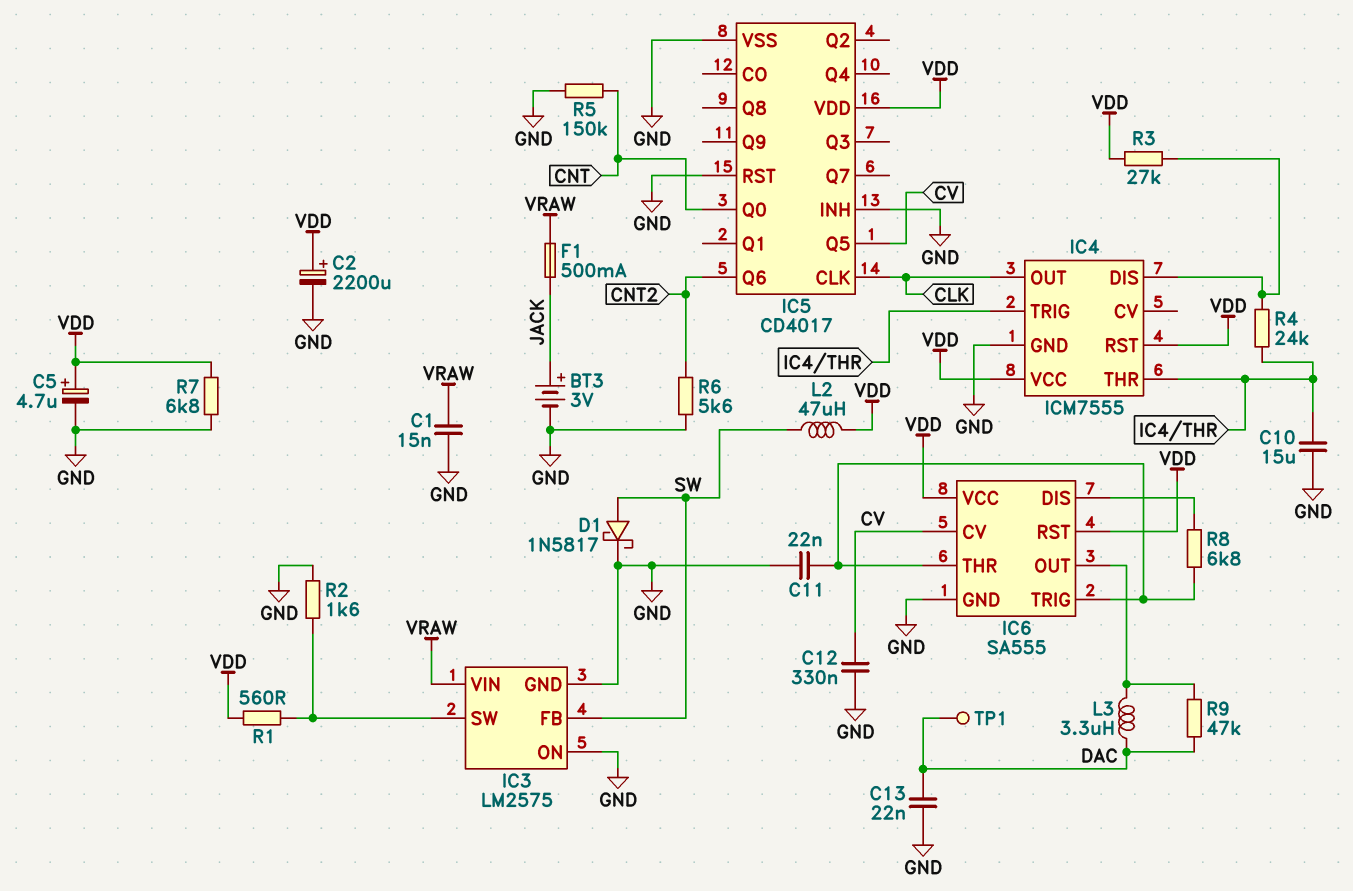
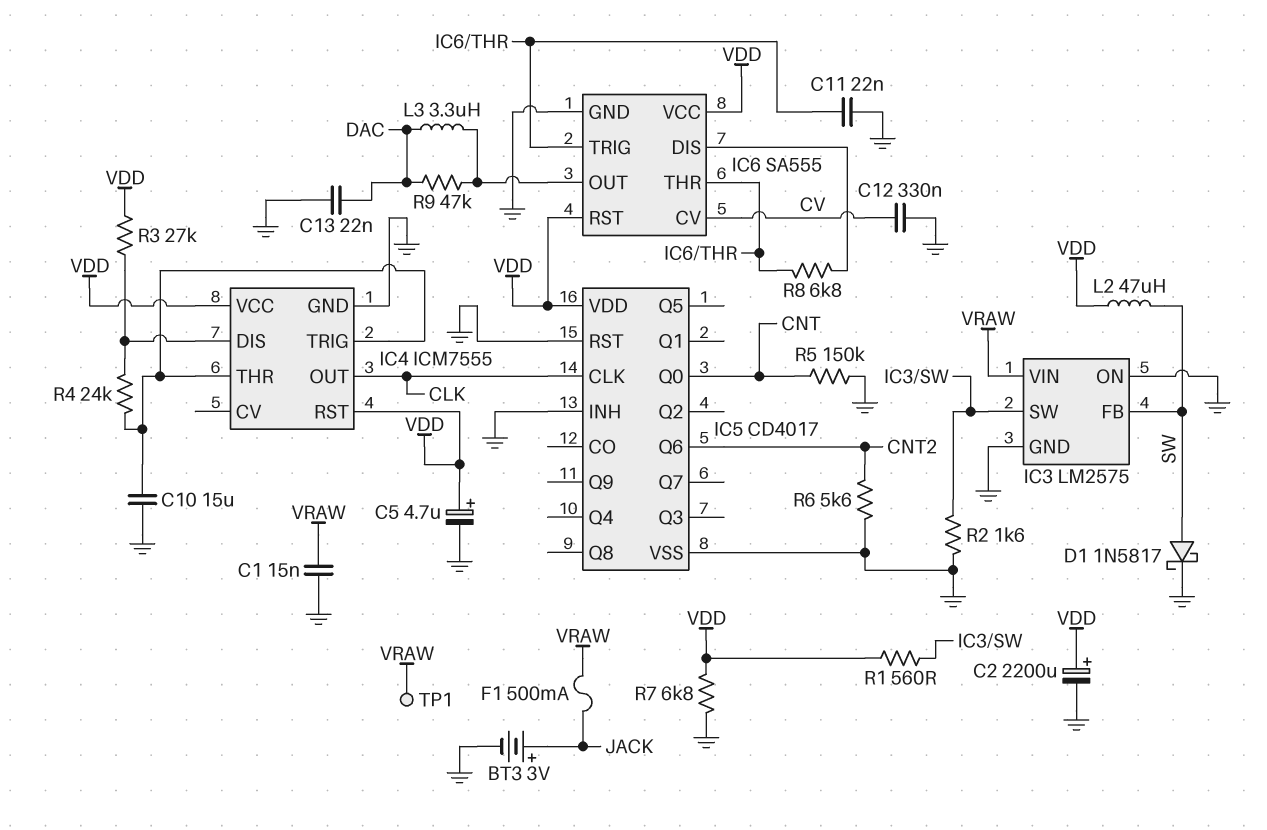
IC5 pin Q5: CV -> none
TP1: test point (DAC) -> test point (VRAW)

